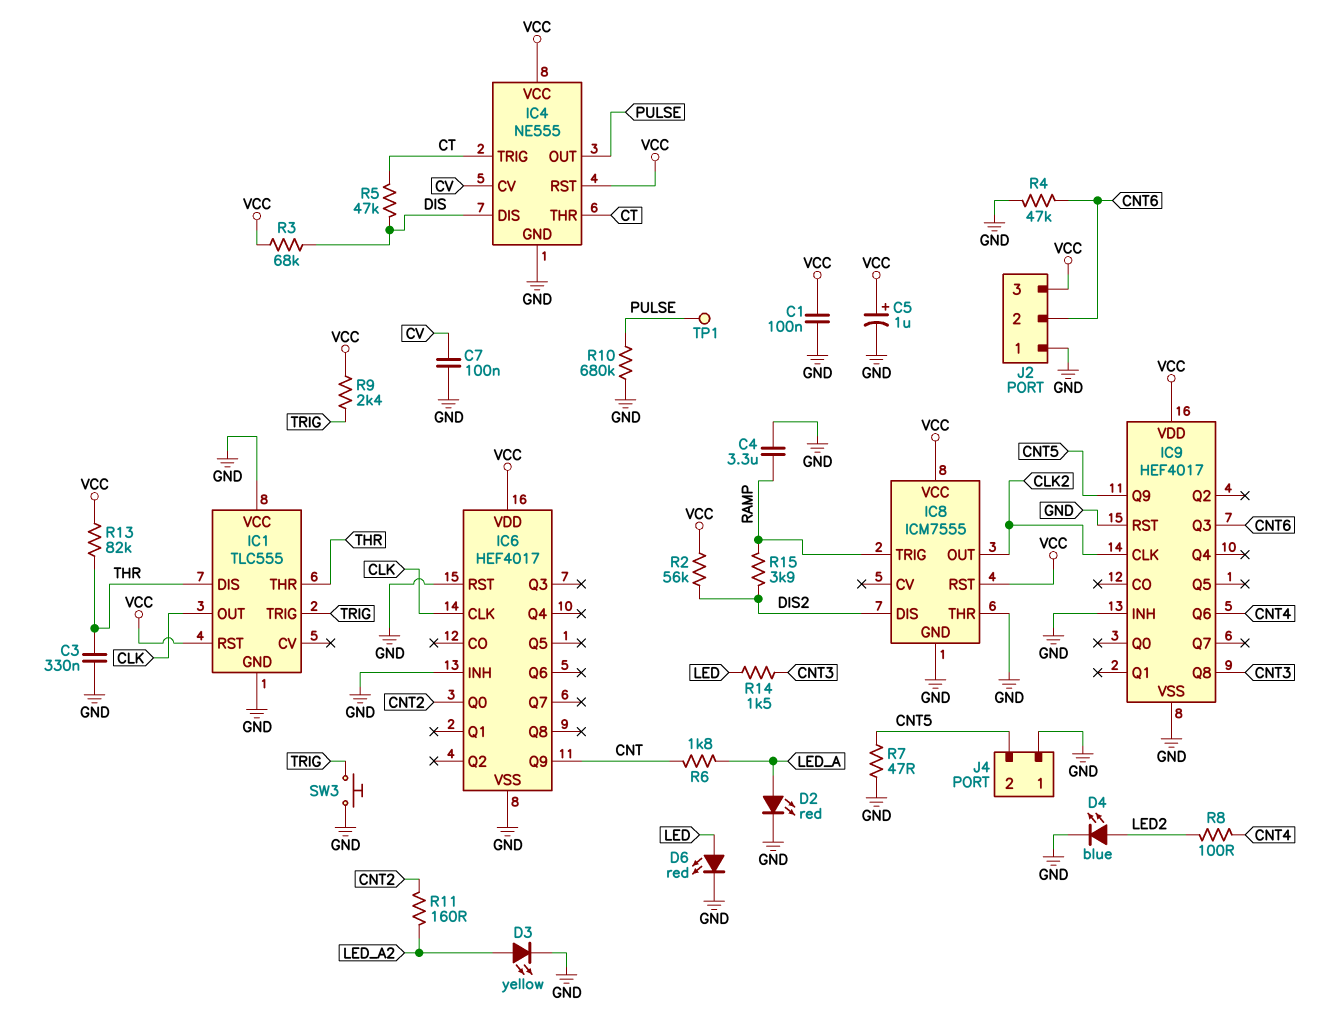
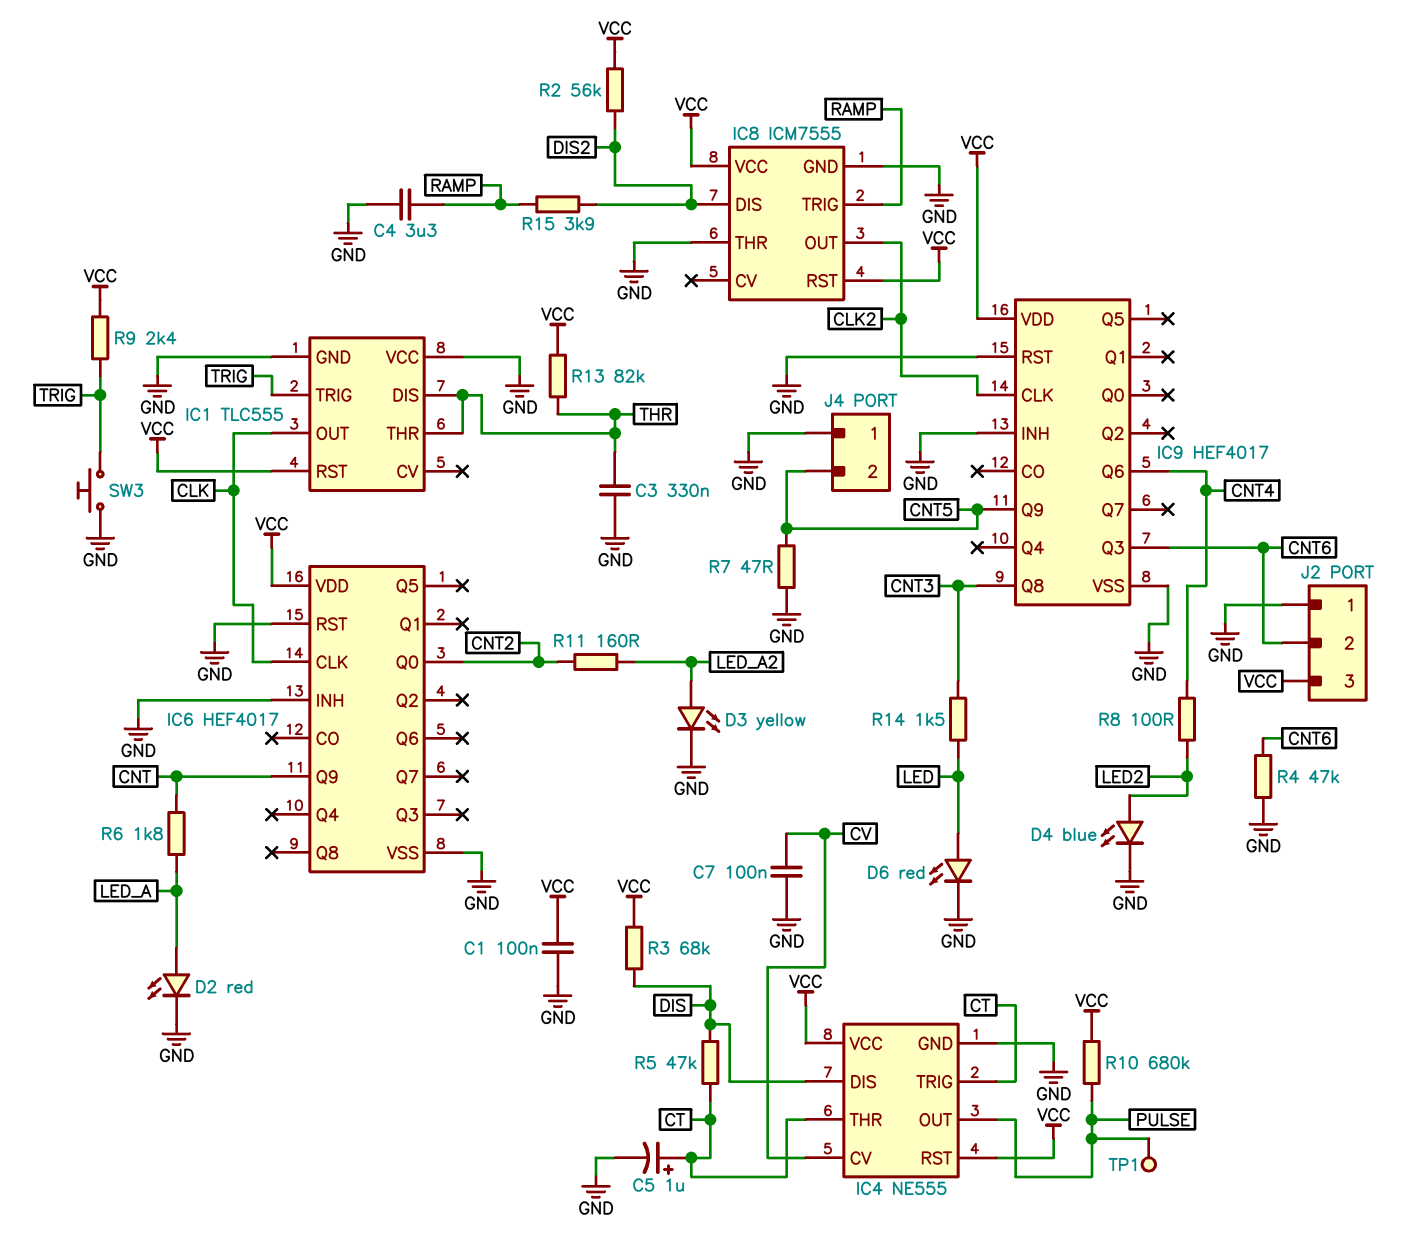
C5: 1uF (plus VCC, minus GND) -> 1uF (plus CT, minus GND)
R10: 680k (GND, PULSE) -> 680k (PULSE, VCC)

